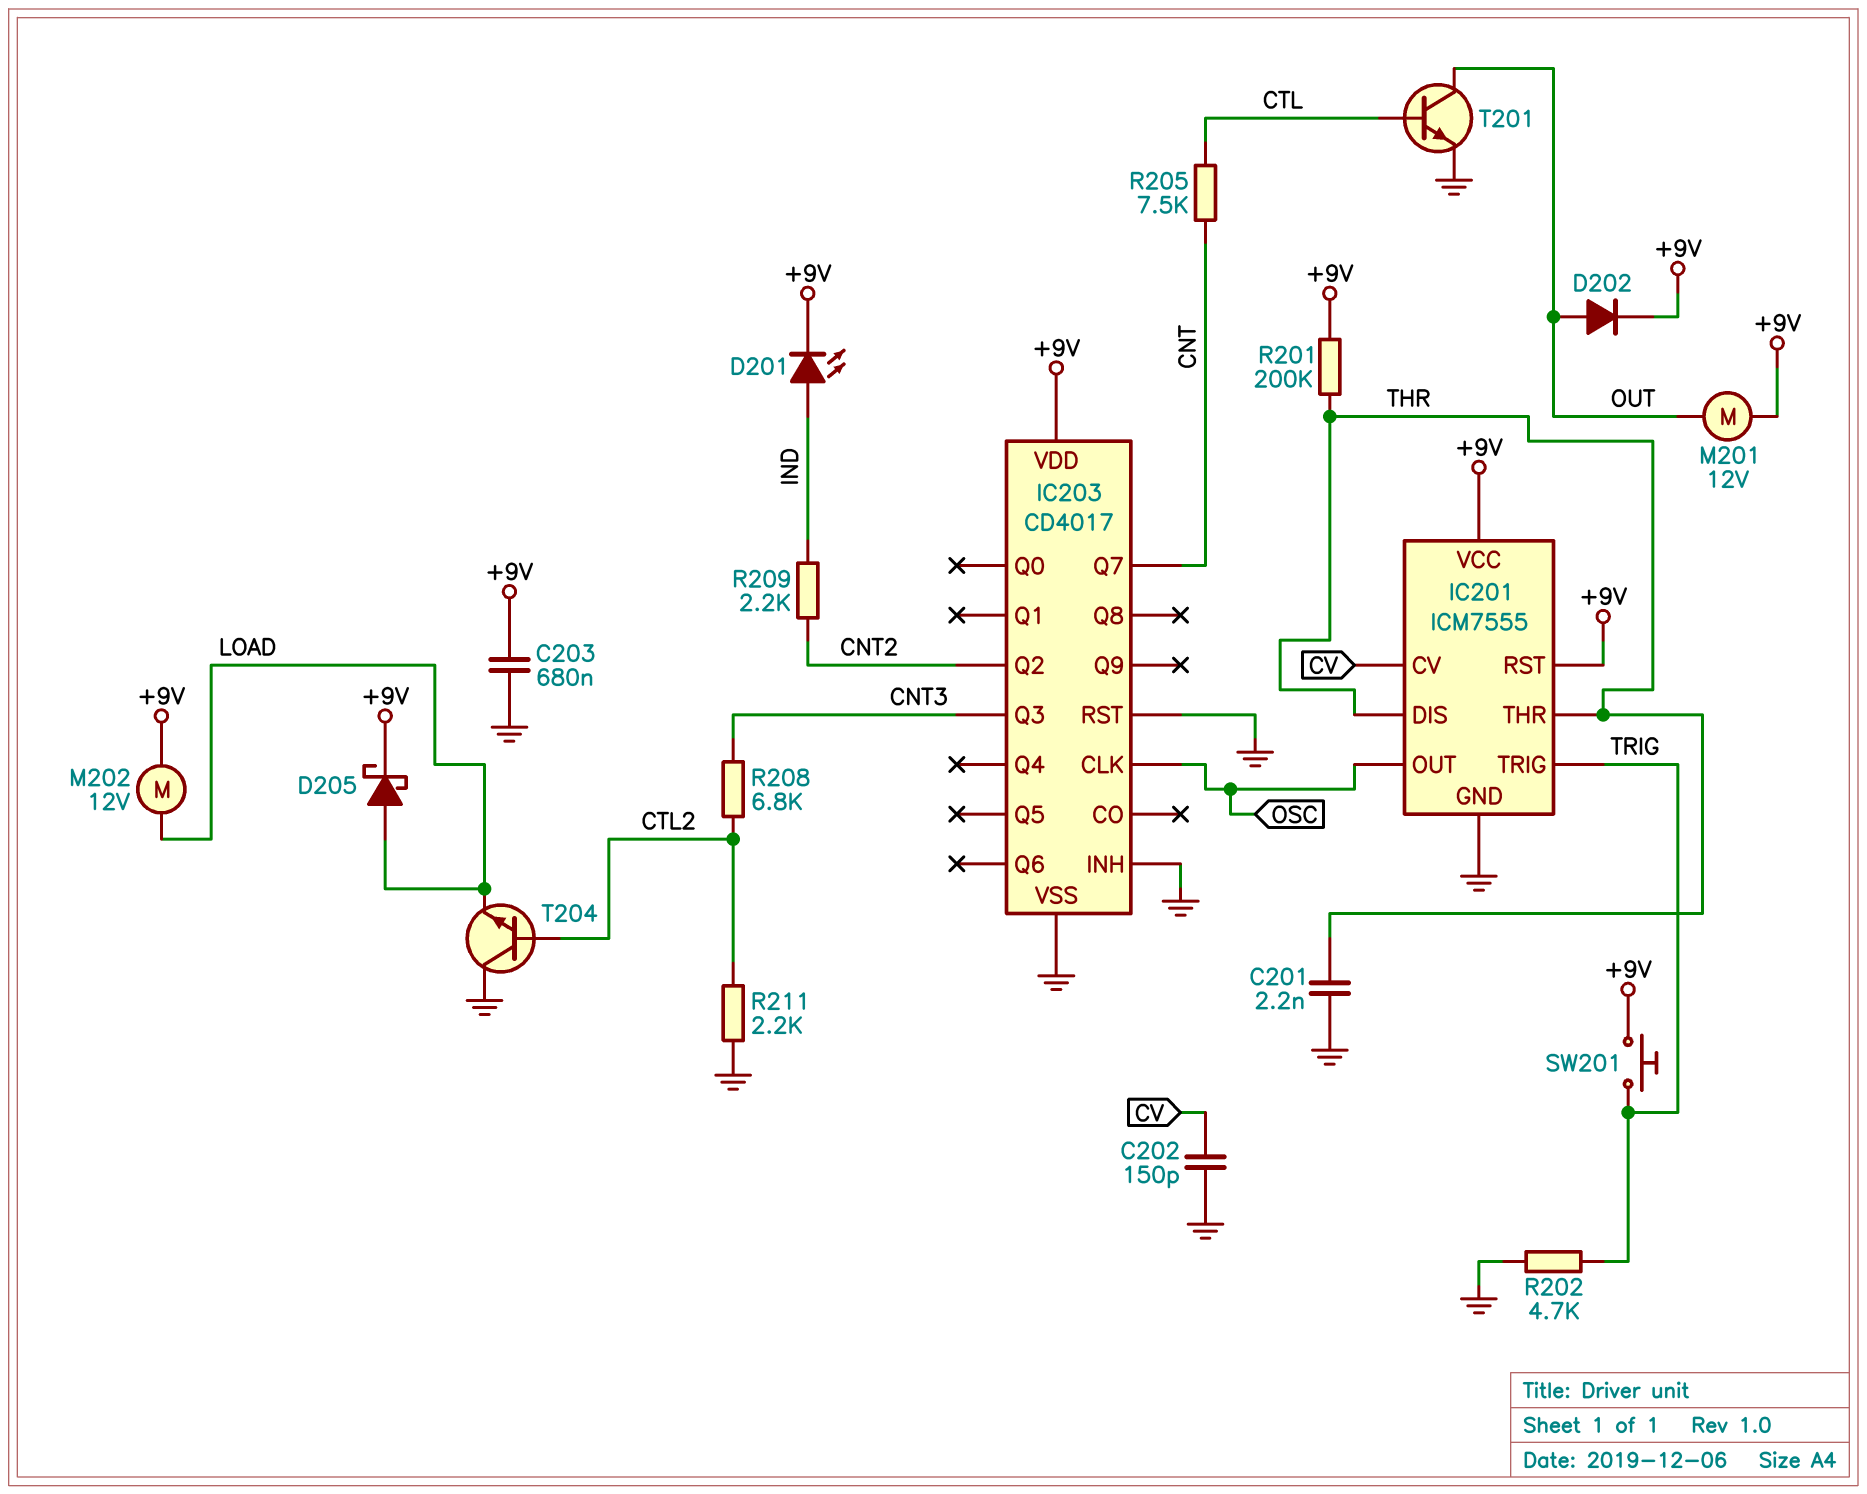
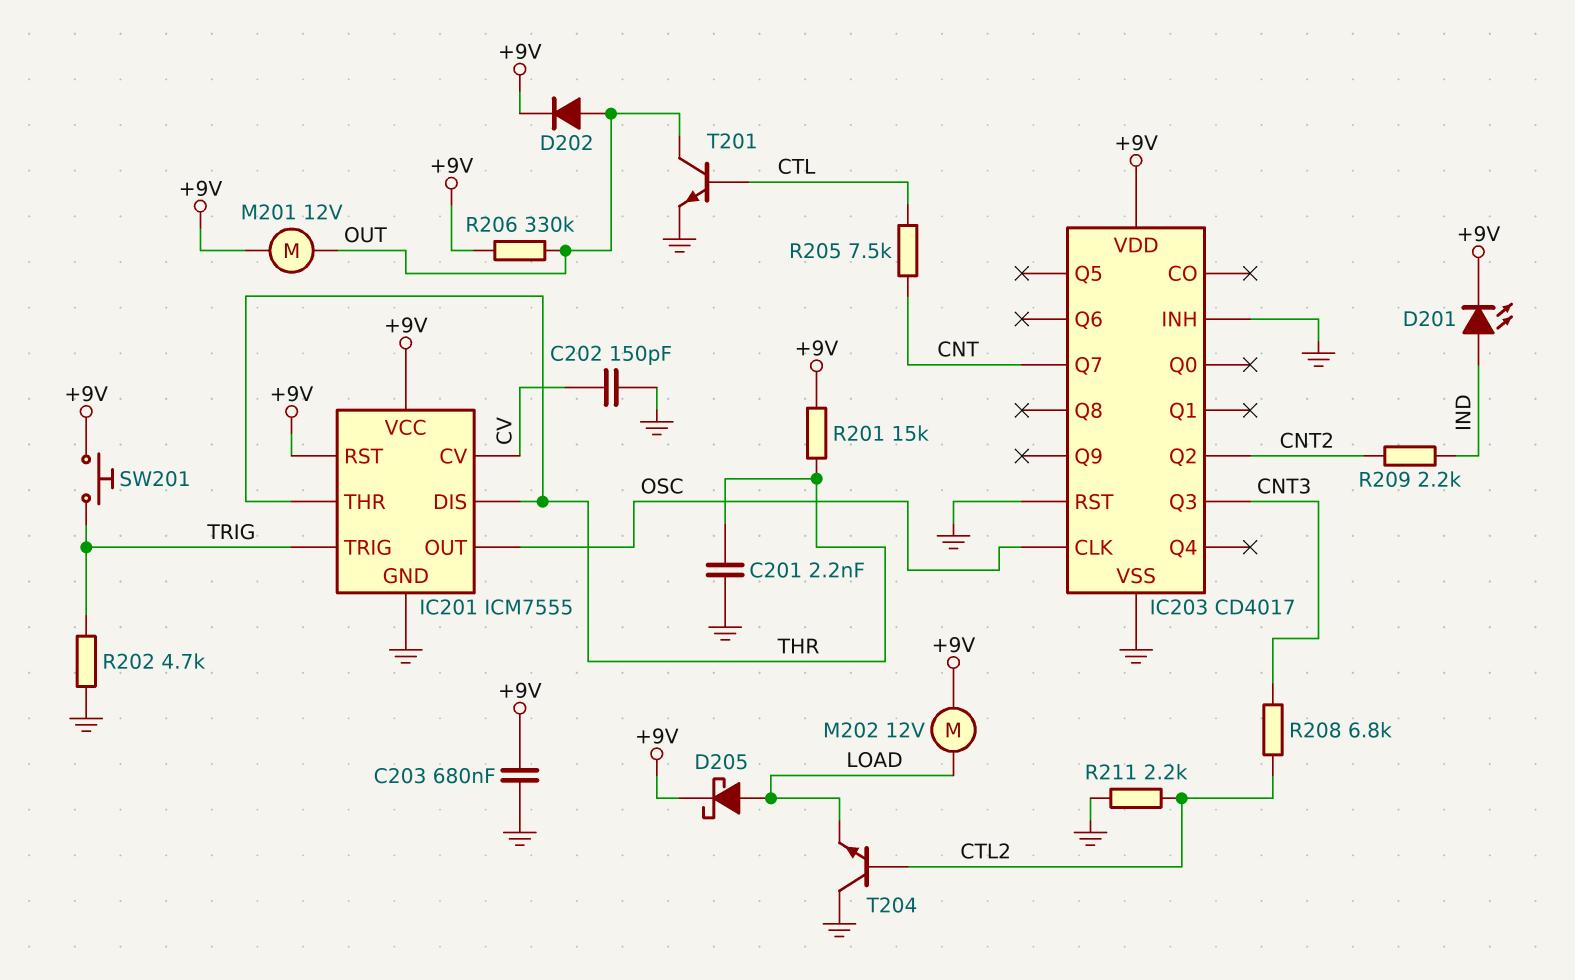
R201: 200k (+9V, THR) -> 15k (+9V, THR)
R206: none -> 330k (+9V, OUT)

